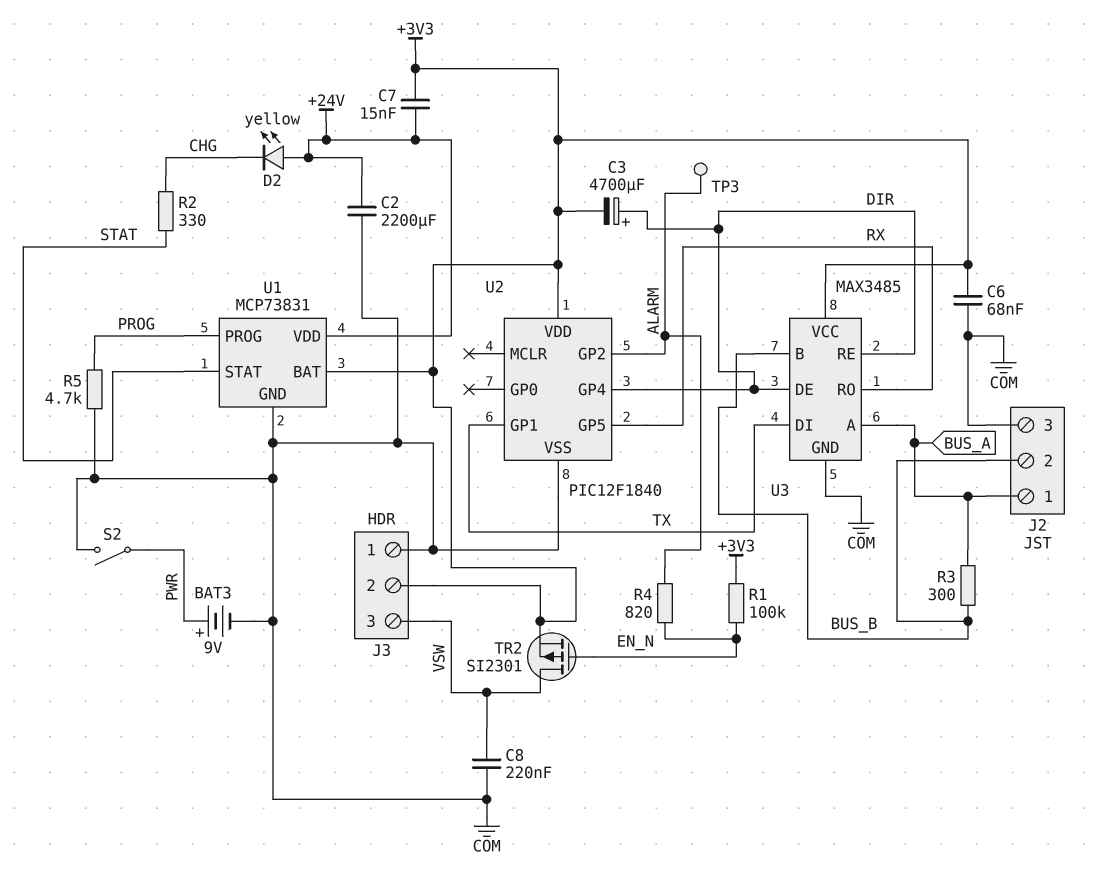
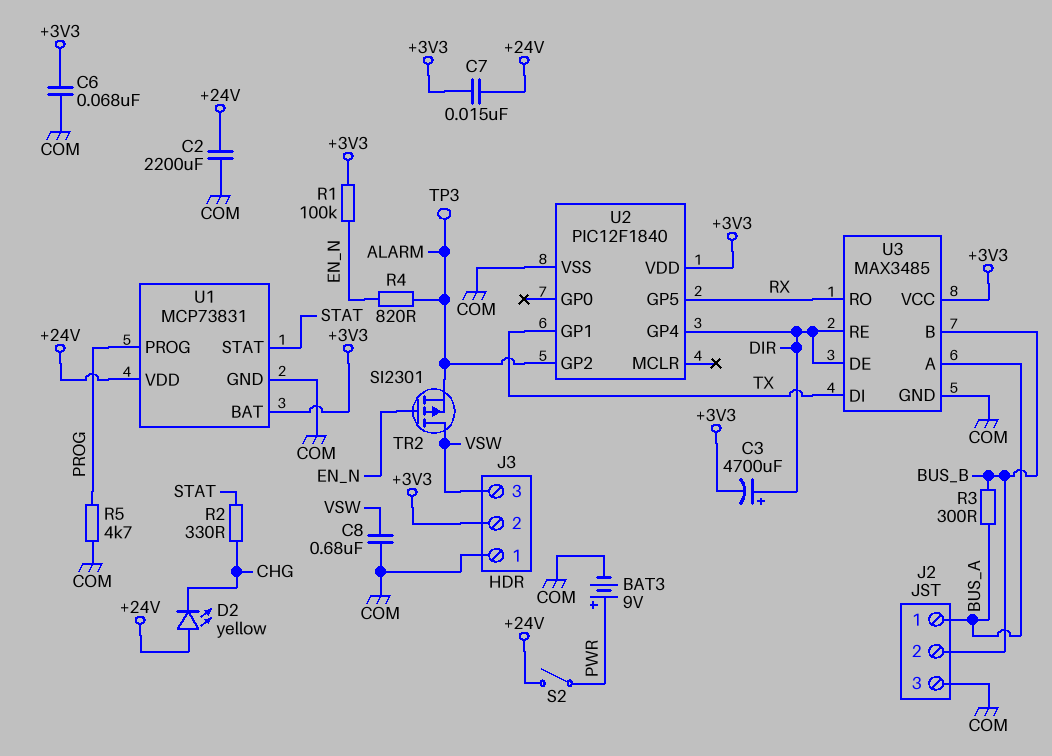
C8: 220nF (COM, VSW) -> 680nF (COM, VSW)
S2: switch (COM, PWR) -> switch (+24V, PWR)
TR2: PMOS SI2301 (G EN_N, D VSW, S +3V3) -> PMOS SI2301 (G EN_N, D VSW, S ALARM)

